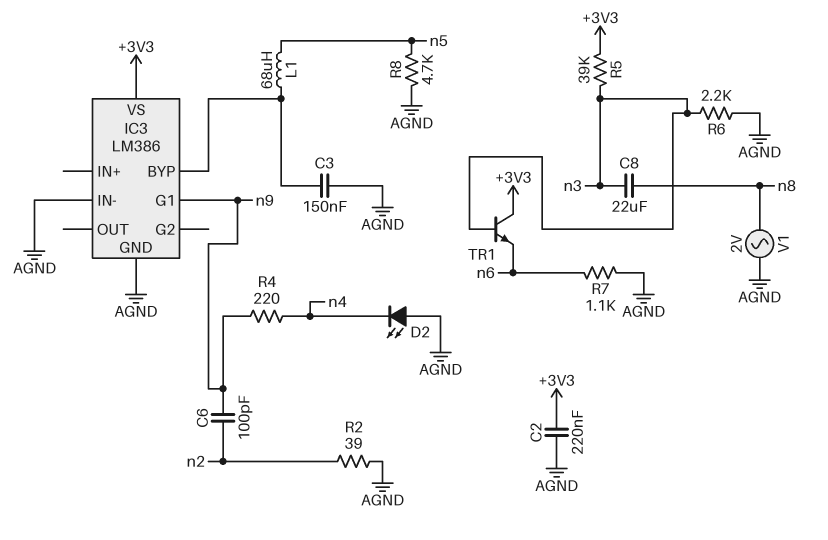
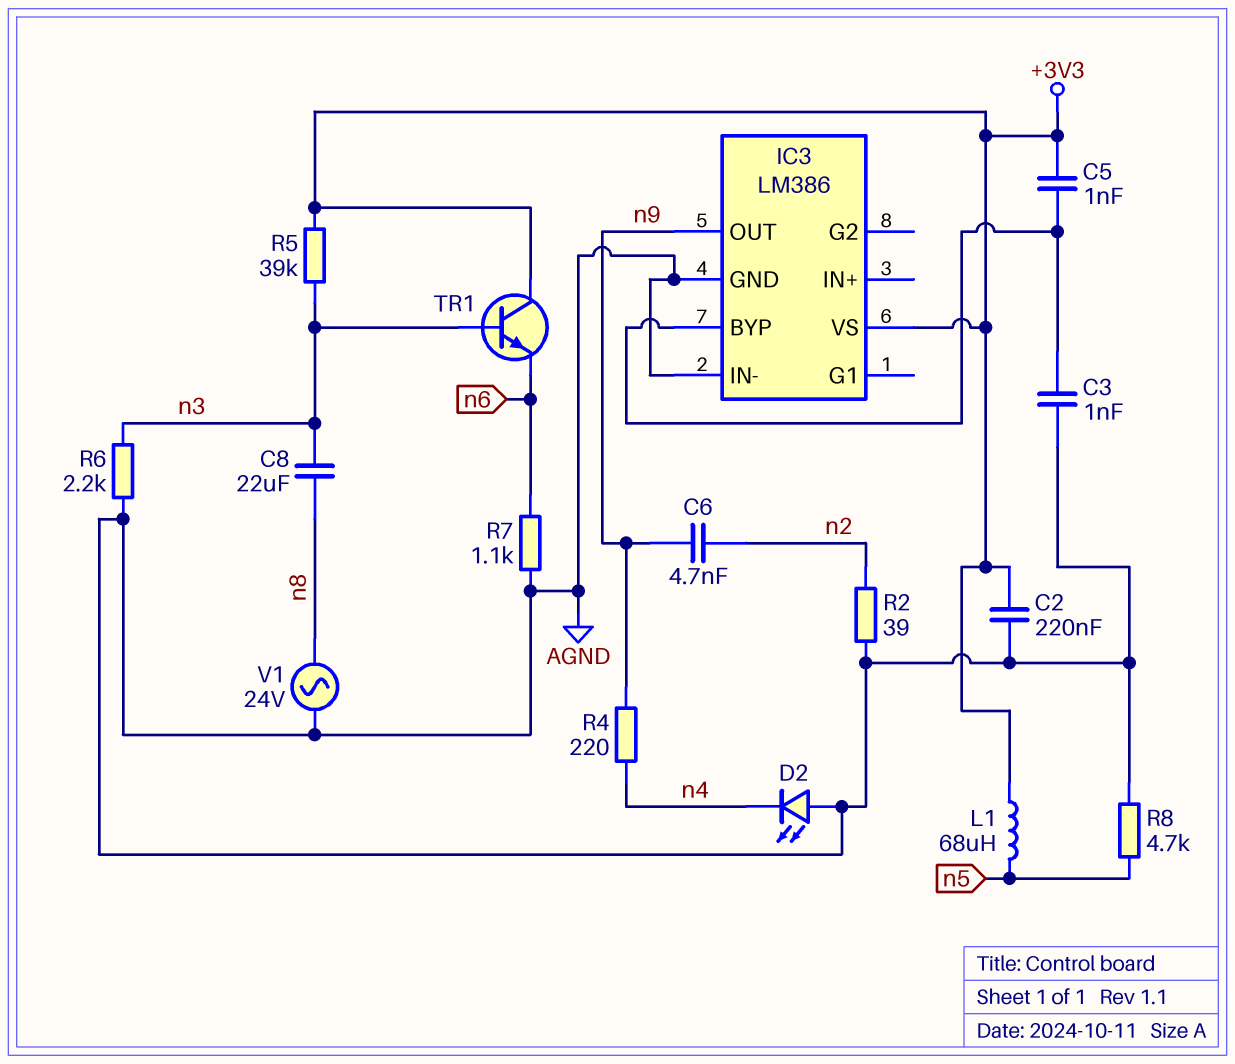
C3: 150nF (AGND, IC3/BYP) -> 1nF (AGND, IC3/BYP)
C5: none -> 1nF (+3V3, IC3/BYP)
C6: 100pF (n2, n9) -> 4.7nF (n2, n9)
IC3 pin G1: n9 -> none
IC3 pin OUT: none -> n9
L1: 68uH (IC3/BYP, n5) -> 68uH (+3V3, n5)
V1: AC 2V (AGND, n8) -> AC 24V (AGND, n8)

